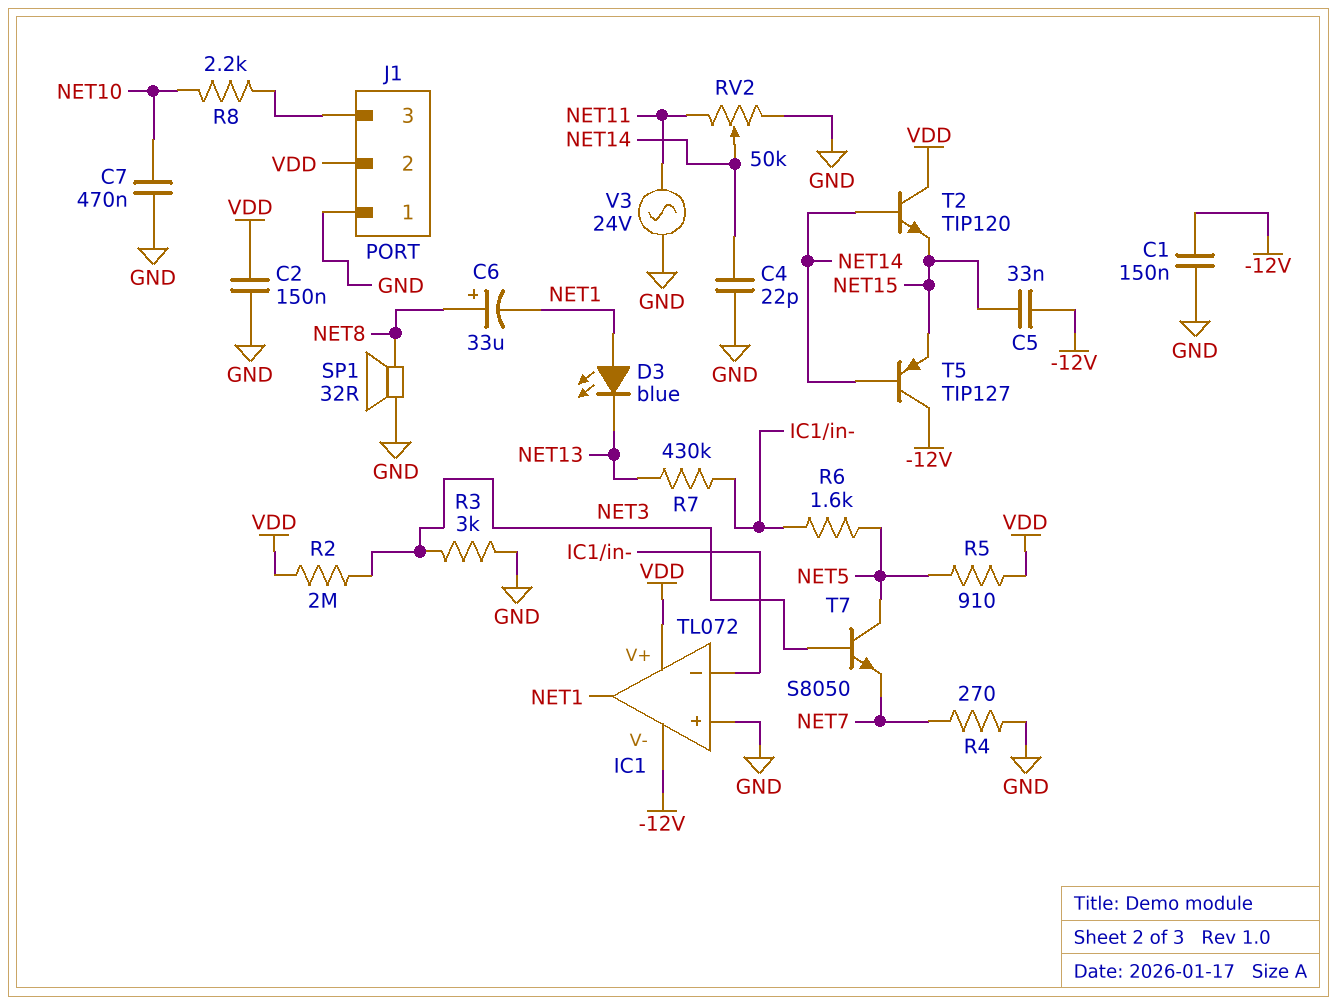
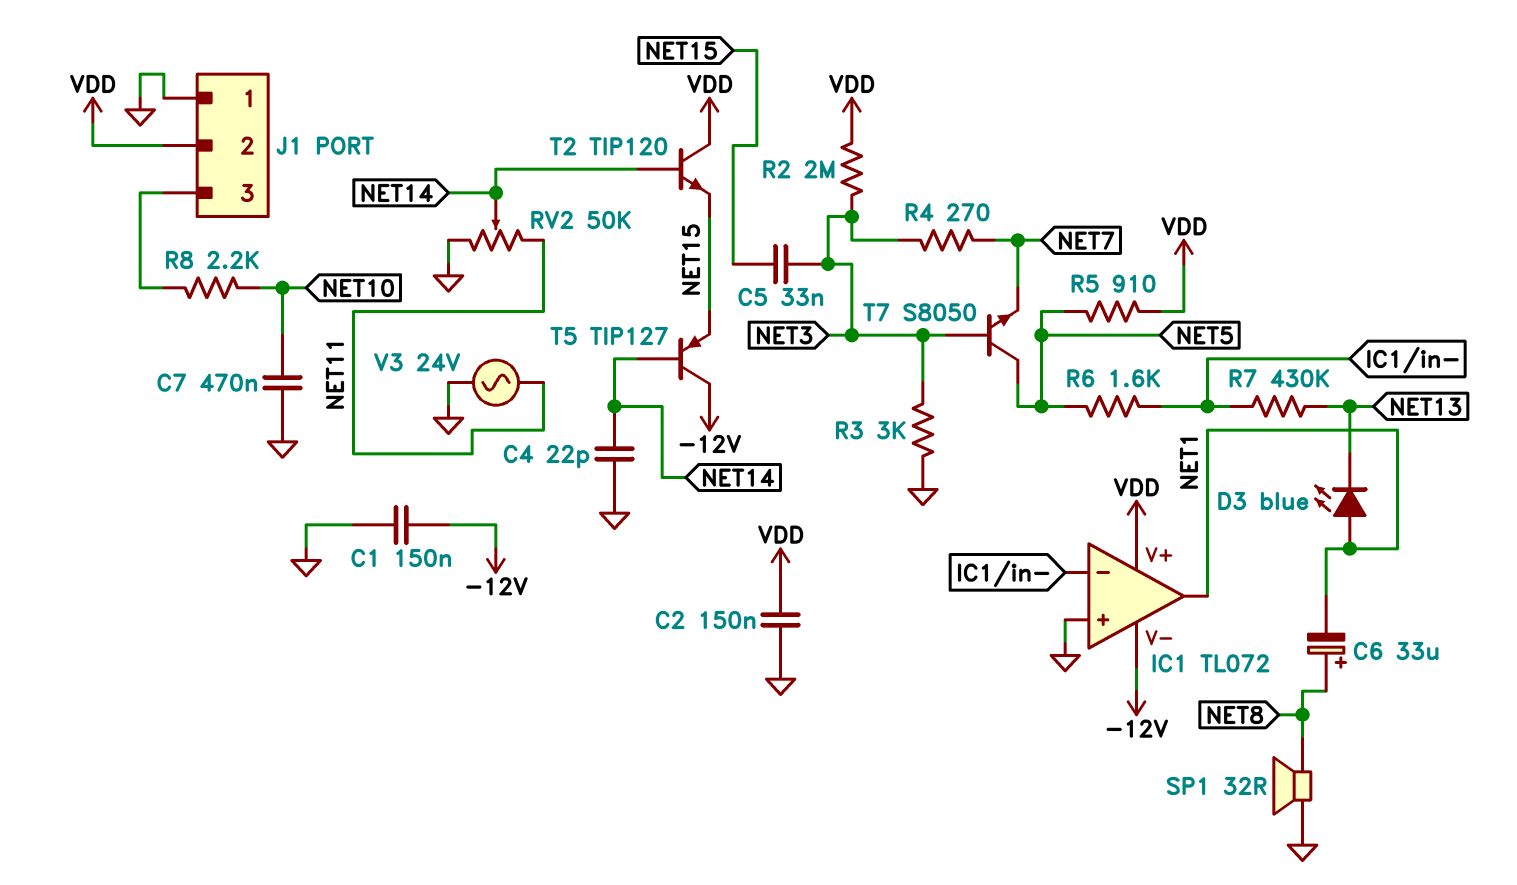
C5: 33nF (-12V, NET15) -> 33nF (NET3, NET15)
R4: 270 (GND, NET7) -> 270 (NET3, NET7)

